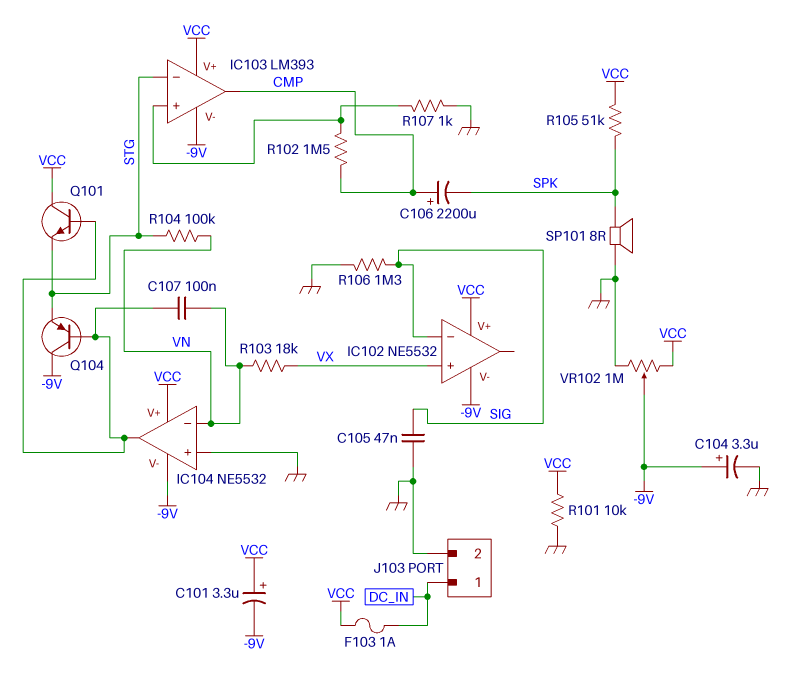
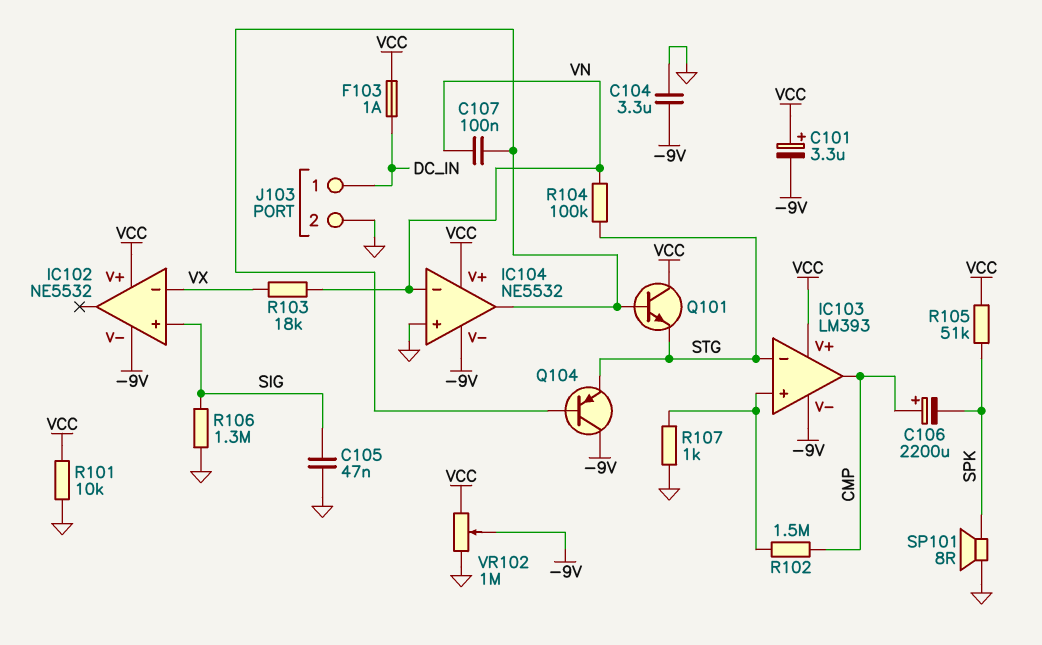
C104: 3.3uF (plus -9V, minus GND) -> 3.3uF (-9V, GND)
IC102 pin in+: VX -> SIG
IC102 pin in-: SIG -> VX

